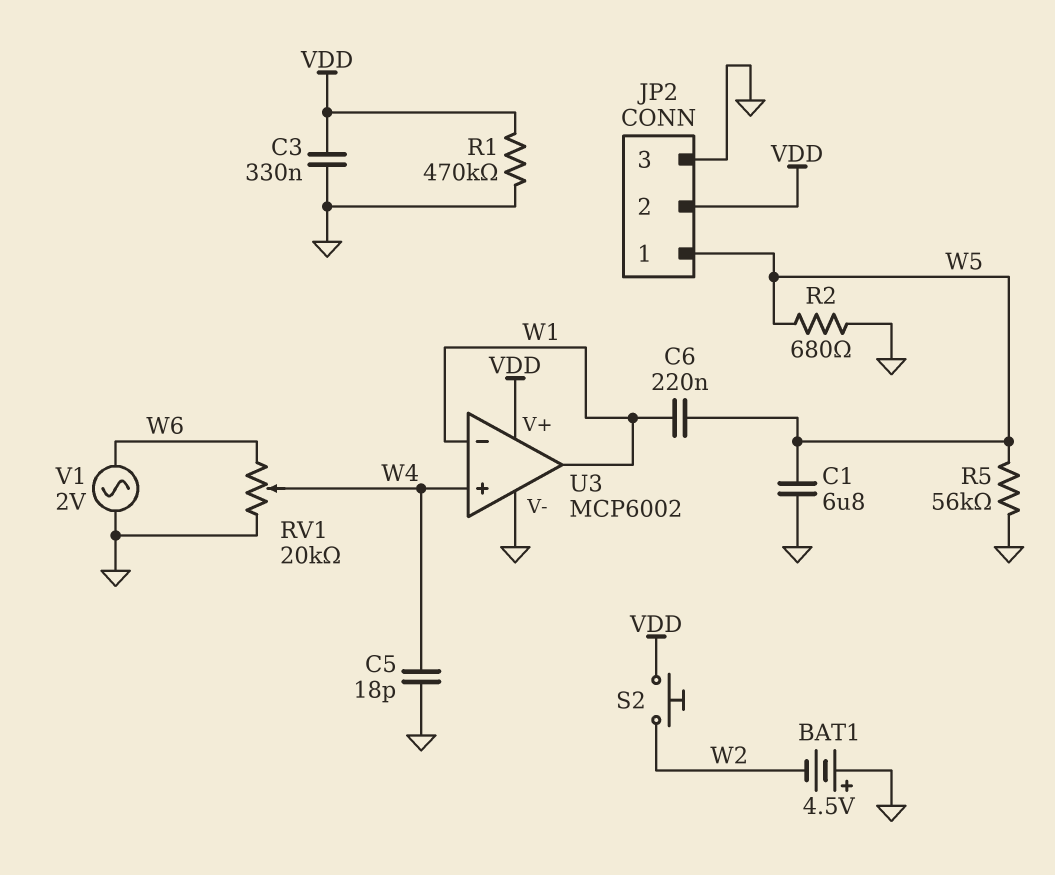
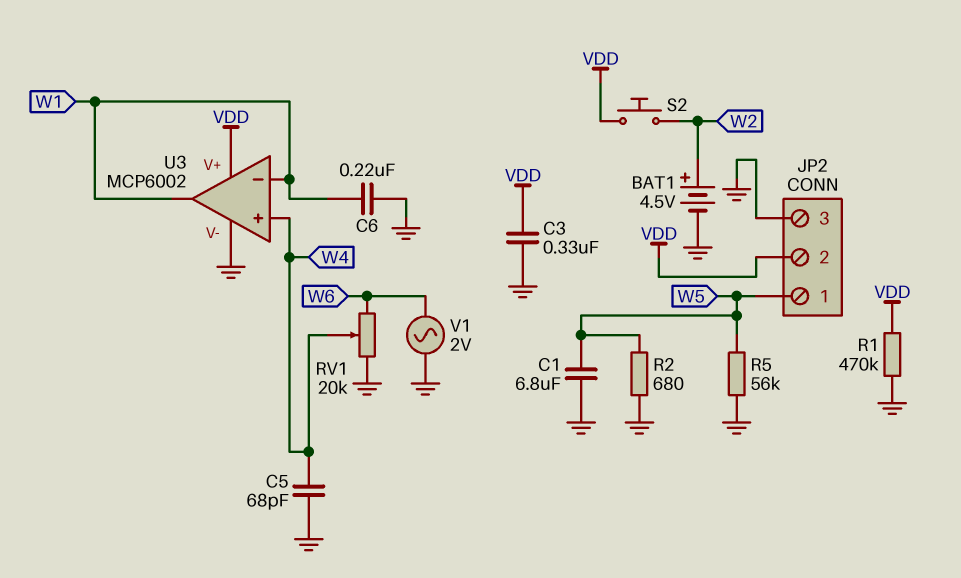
BAT1: 4.5V (plus GND, minus W2) -> 4.5V (plus W2, minus GND)
C5: 18pF (GND, W4) -> 68pF (GND, W4)
C6: 220nF (W1, W5) -> 220nF (GND, W1)

